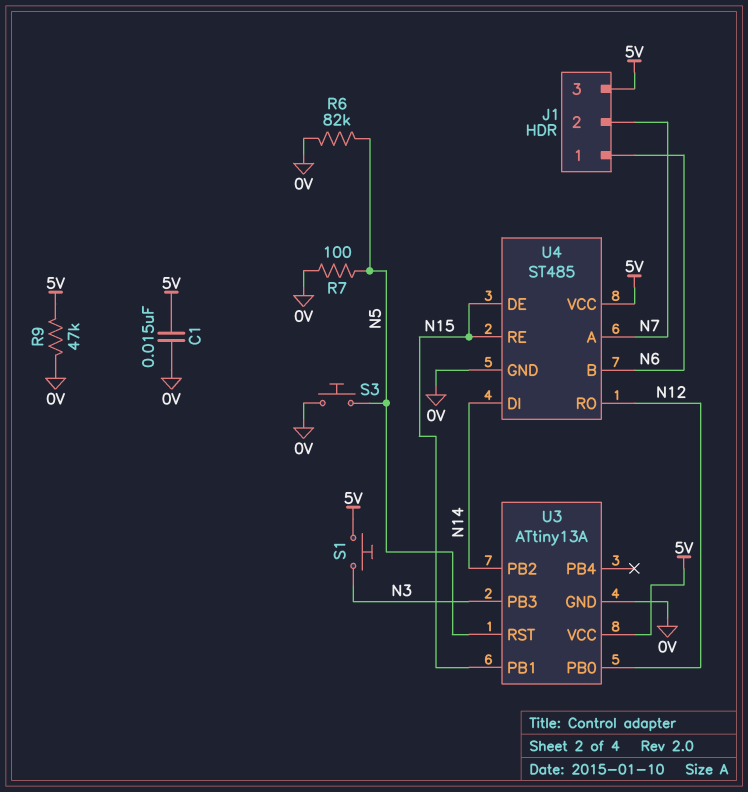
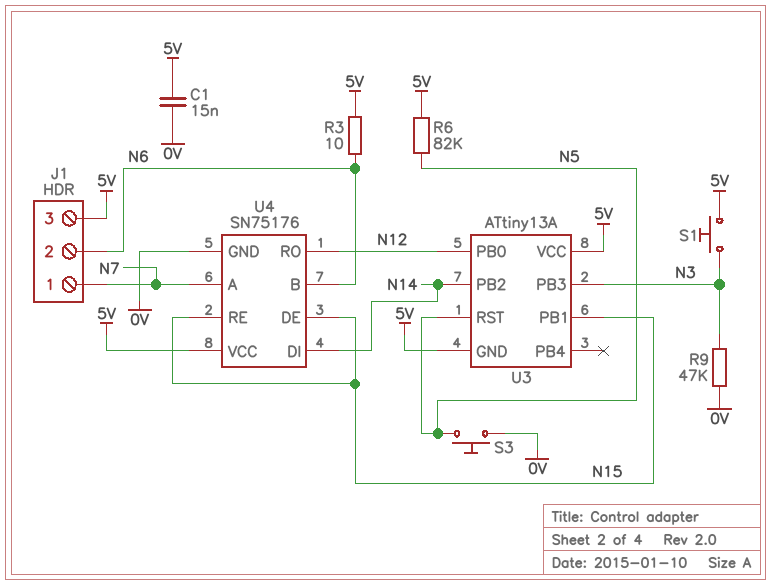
J1 pin 1: N6 -> N7
J1 pin 2: N7 -> N6
R3: none -> 10 (5V, N6)
R6: 82k (0V, N5) -> 82k (5V, N5)
R7: 100 (0V, N5) -> none
R9: 47k (0V, 5V) -> 47k (0V, N3)
U3 pin GND: 0V -> 5V
U4: ST485 -> SN75176

